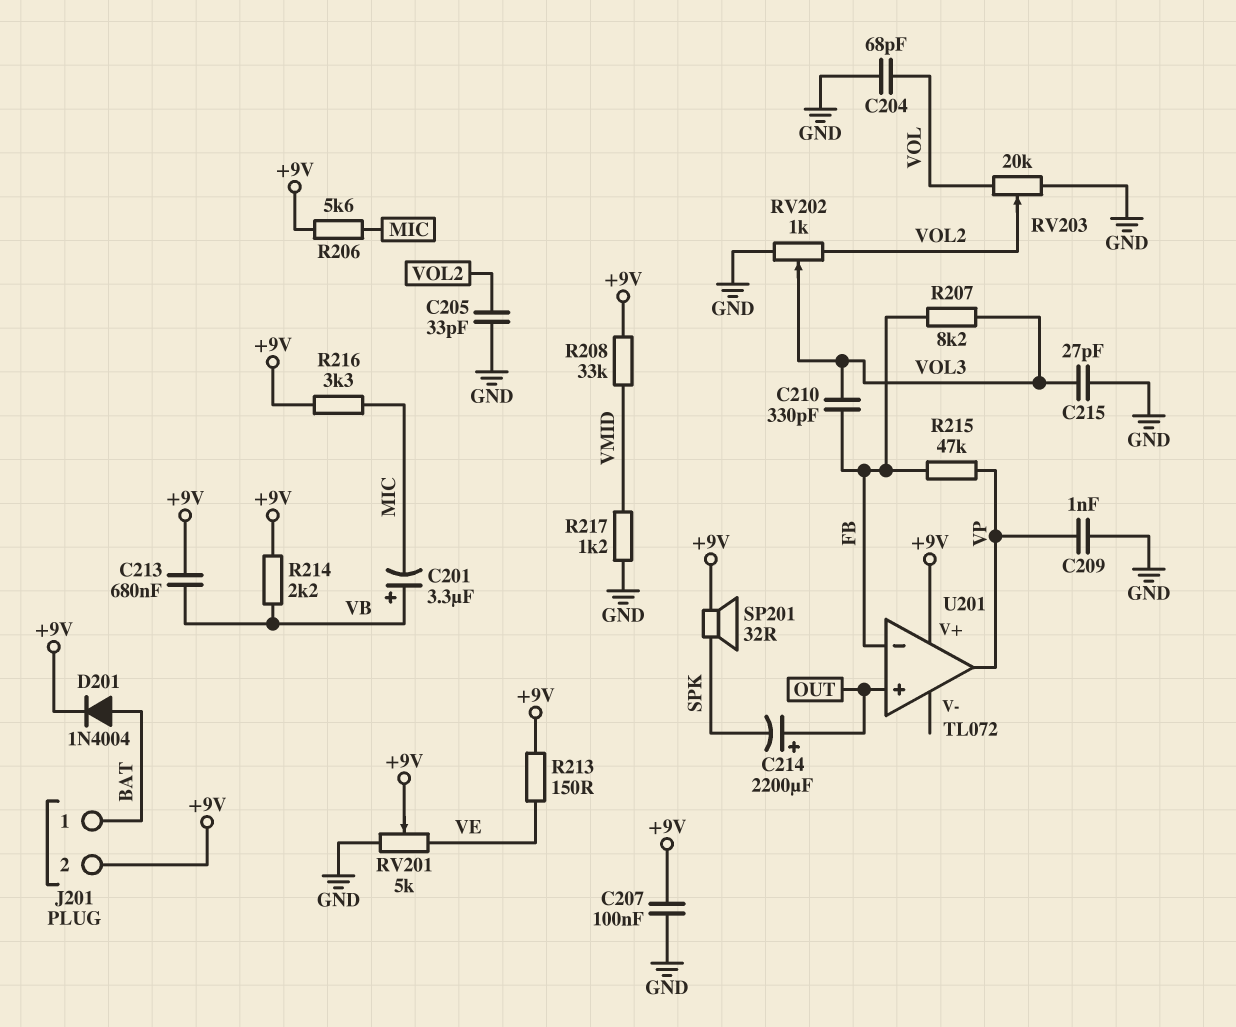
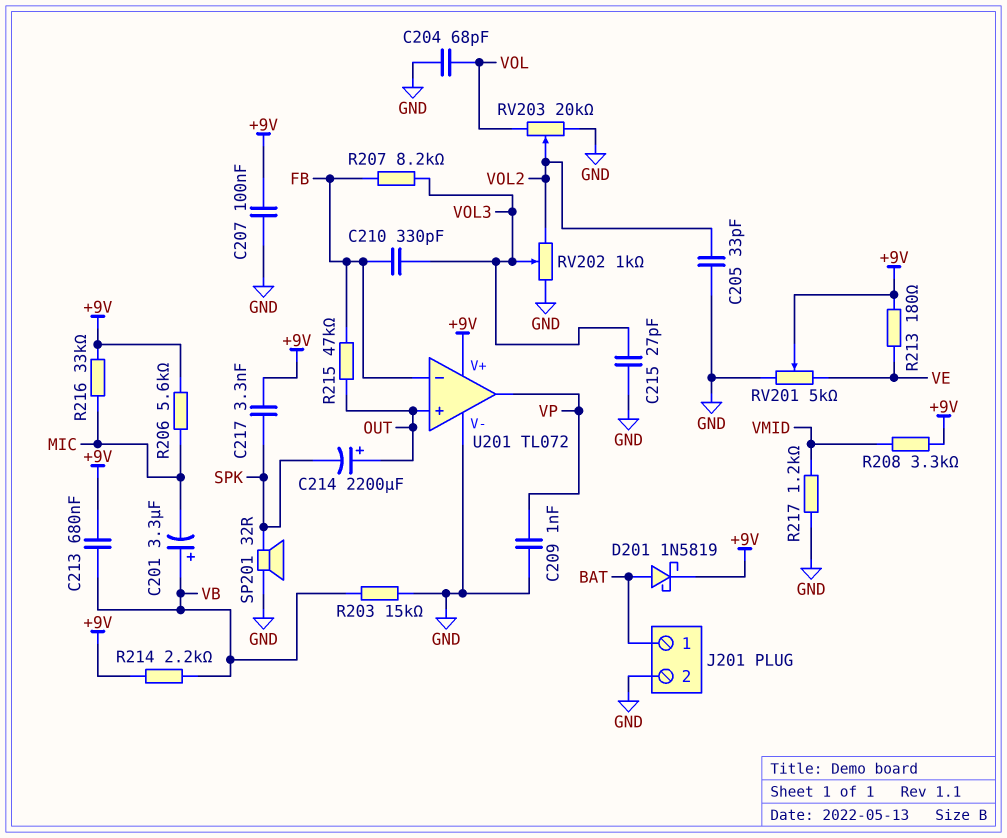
C217: none -> 3.3nF (+9V, SPK)
D201: diode 1N4004 (A BAT, K +9V) -> schottky 1N5819 (A BAT, K +9V)
J201 pin 2: +9V -> GND
R203: none -> 15k (GND, VB)
R208: 33k (+9V, VMID) -> 3.3k (+9V, VMID)
R213: 150 (+9V, VE) -> 180 (+9V, VE)
R215: 47k (FB, VP) -> 47k (FB, OUT)
R216: 3.3k (+9V, MIC) -> 33k (+9V, MIC)
SP201: speaker 32R (+9V, SPK) -> speaker 32R (GND, SPK)
U201 pin V-: none -> GND

